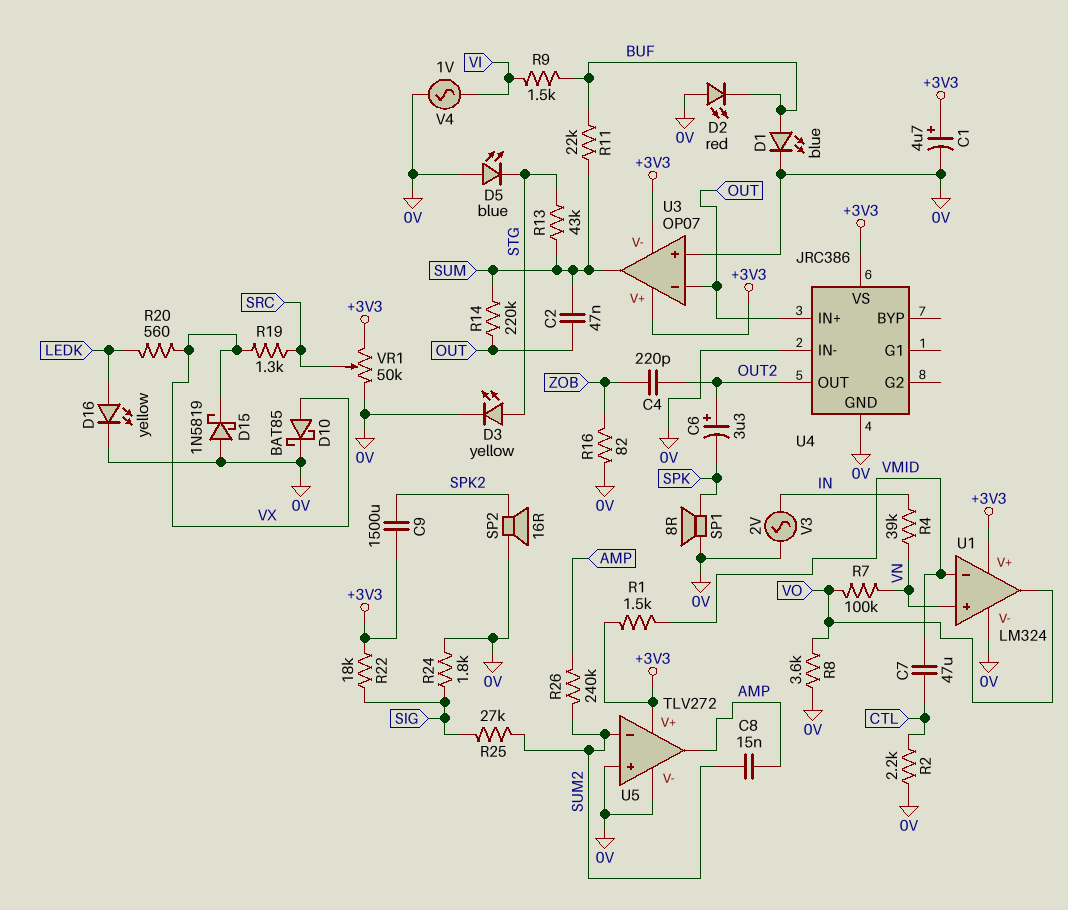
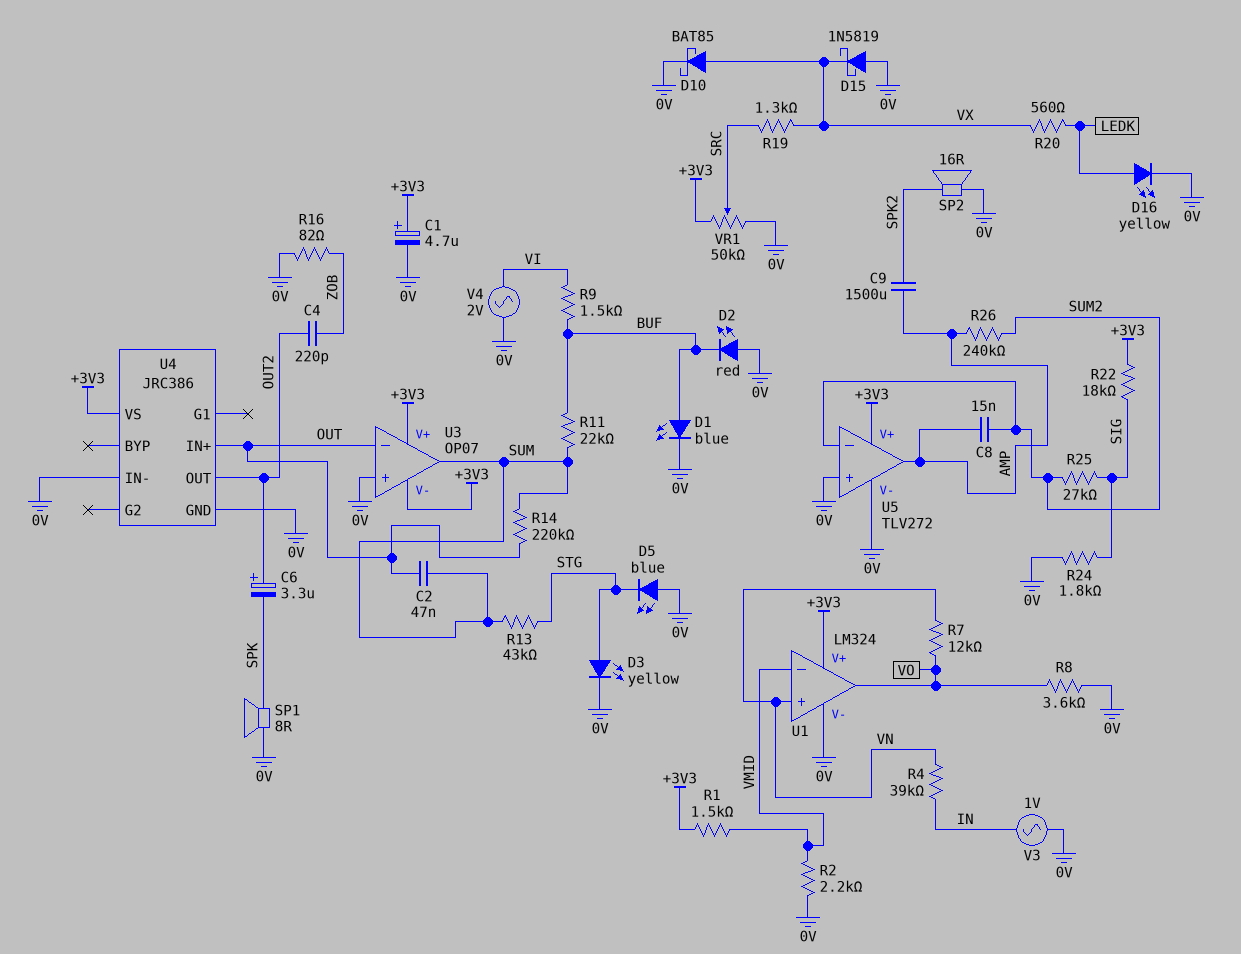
C7: 47uF (CTL, VMID) -> none
C9: 1500uF (+3V3, SPK2) -> 1500uF (AMP, SPK2)
R2: 2.2k (0V, CTL) -> 2.2k (0V, VMID)
R7: 100k (VN, VO) -> 12k (VN, VO)
V3: AC 2V (0V, IN) -> AC 1V (0V, IN)
V4: AC 1V (0V, VI) -> AC 2V (0V, VI)

